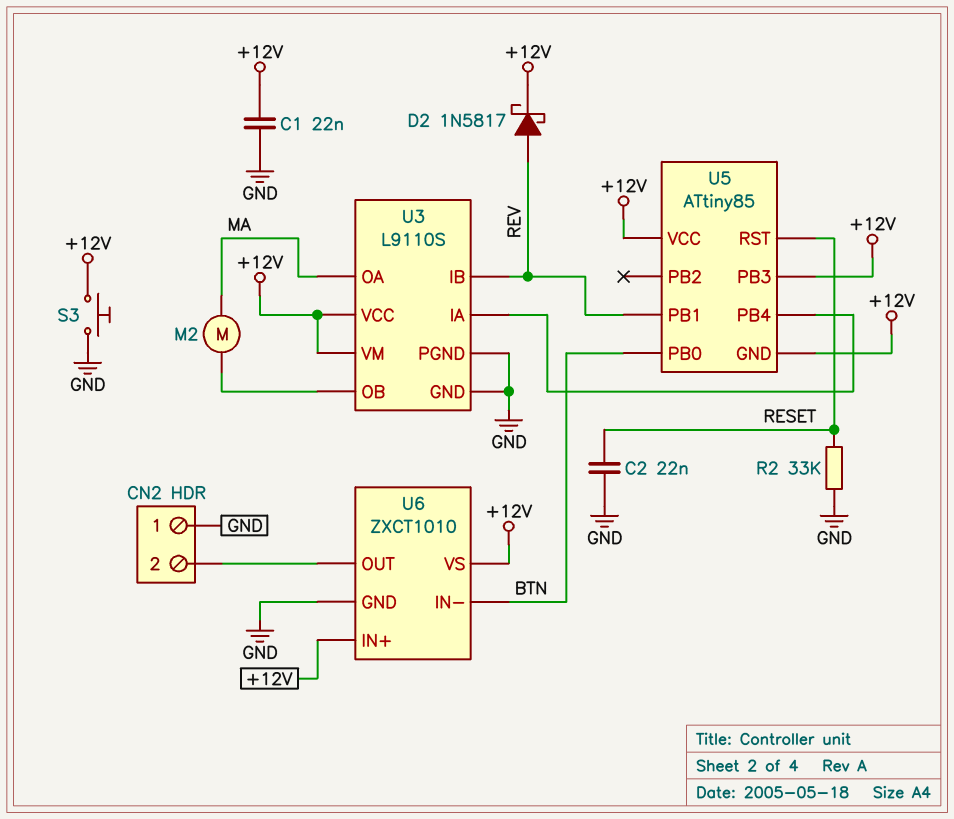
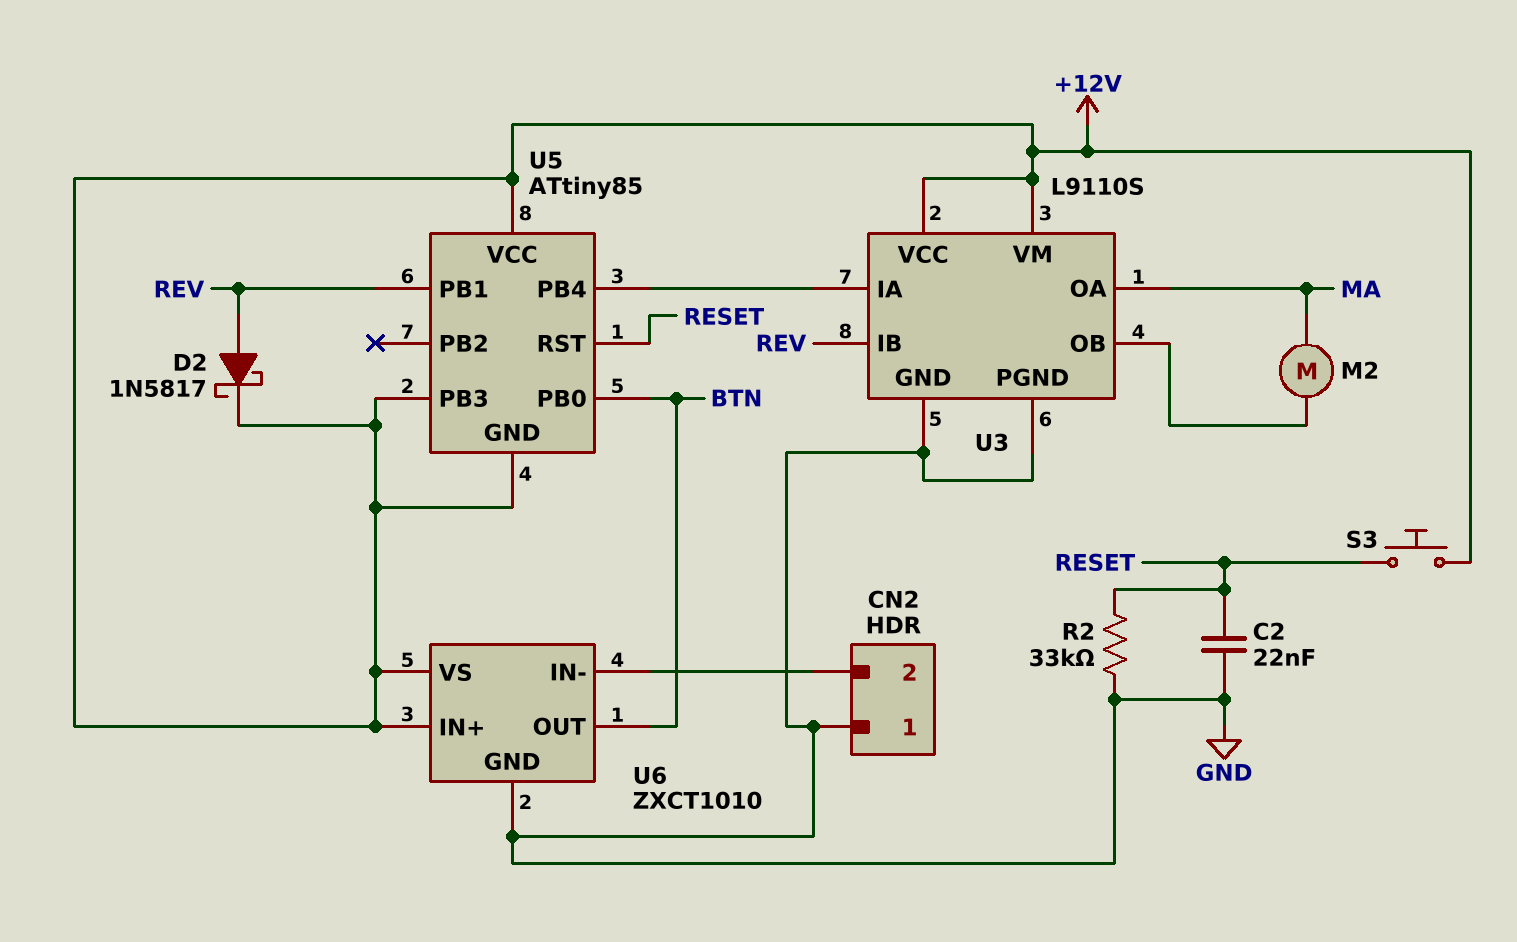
C1: 22nF (+12V, GND) -> none
S3: button (+12V, GND) -> button (+12V, RESET)
U6 pin IN-: BTN -> CN2/2
U6 pin OUT: CN2/2 -> BTN

